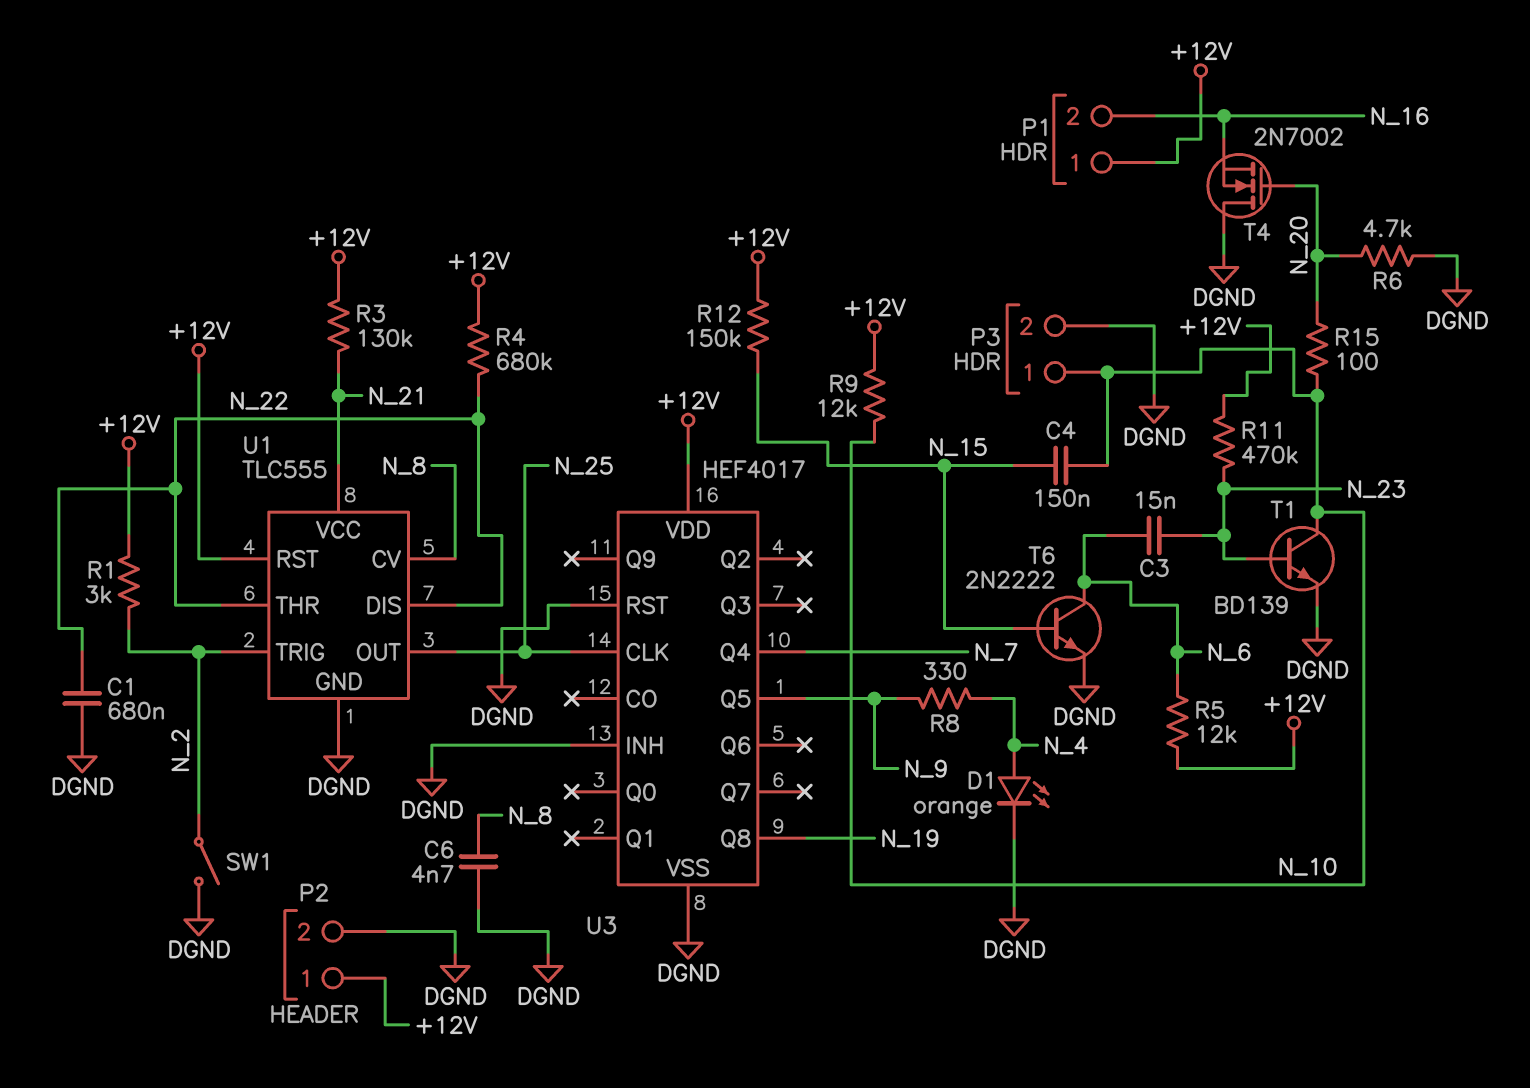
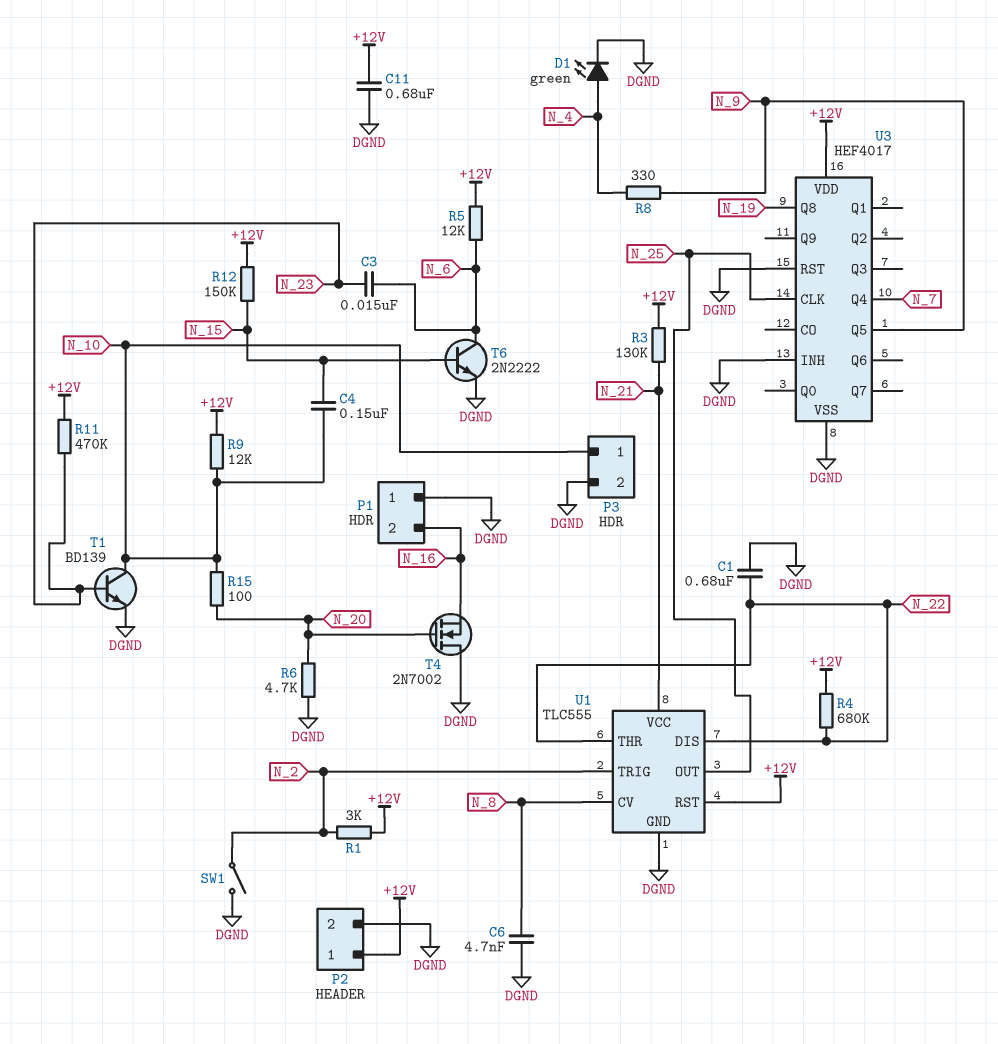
C11: none -> 680nF (+12V, DGND)
D1: LED orange (A N_4, K DGND) -> LED green (A N_4, K DGND)
P1 pin 1: +12V -> DGND

